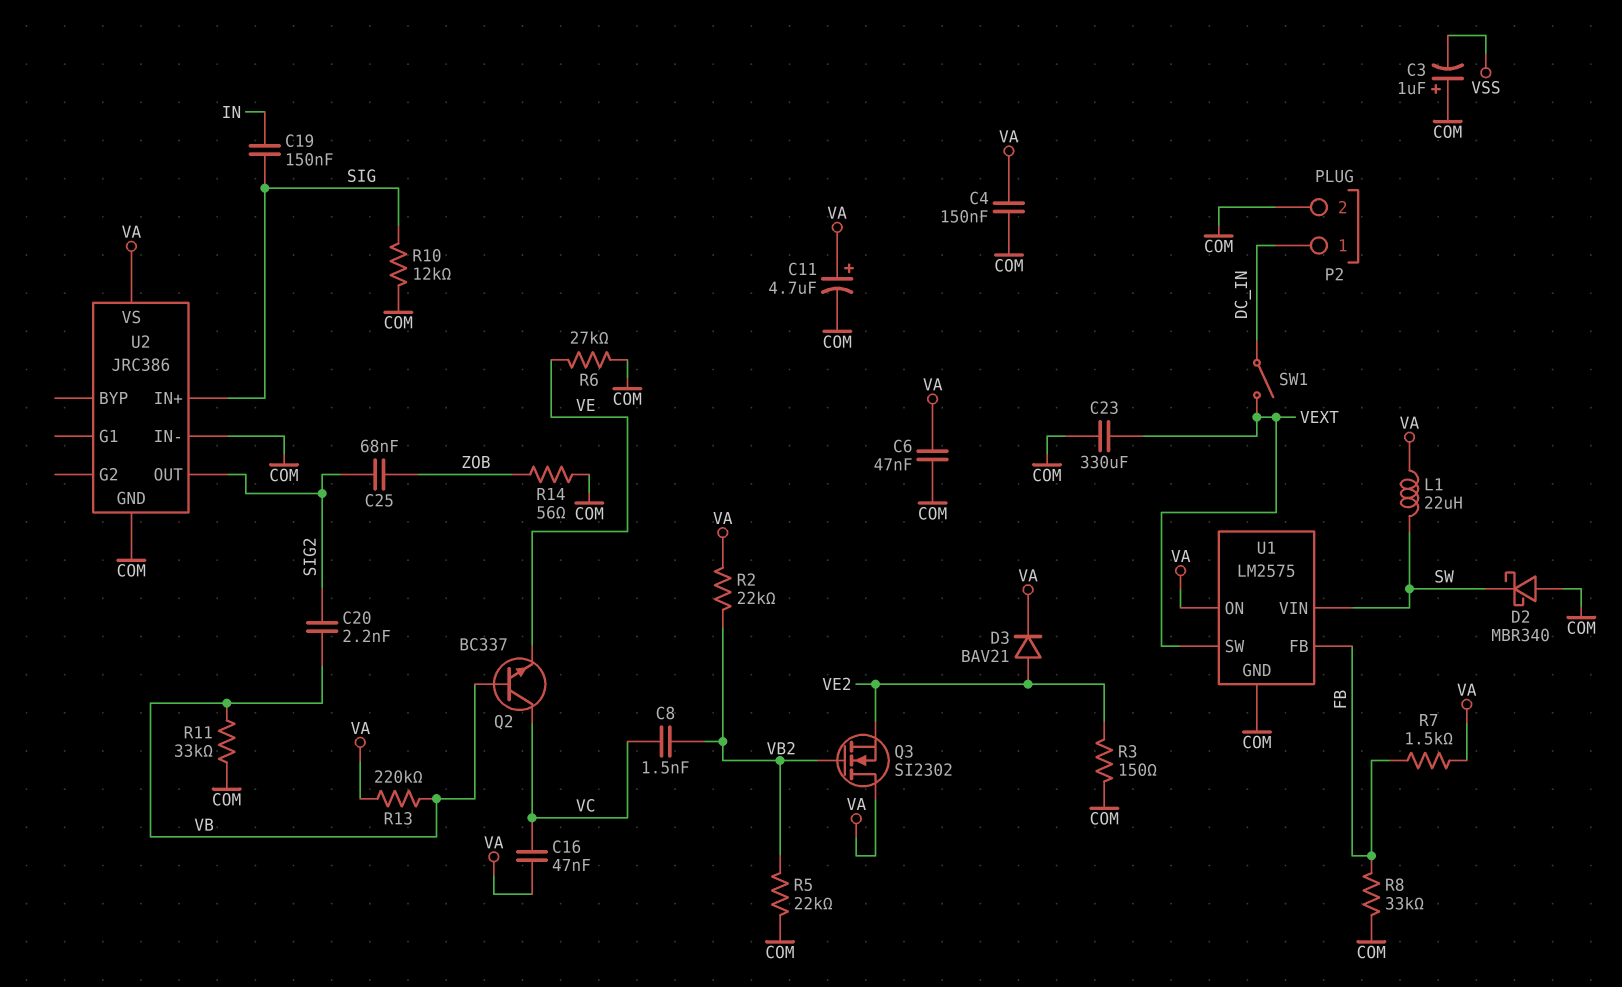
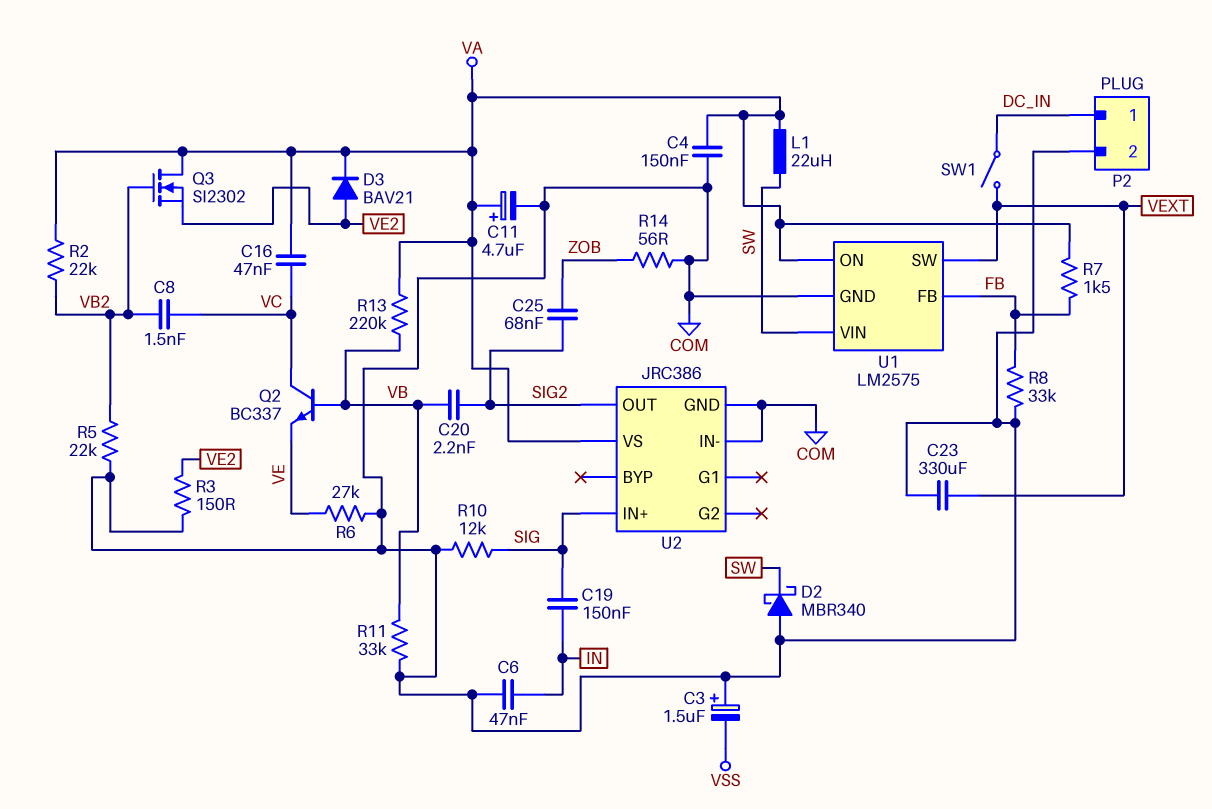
C3: 1uF (plus COM, minus VSS) -> 1.5uF (plus COM, minus VSS)
C6: 47nF (COM, VA) -> 47nF (COM, IN)

